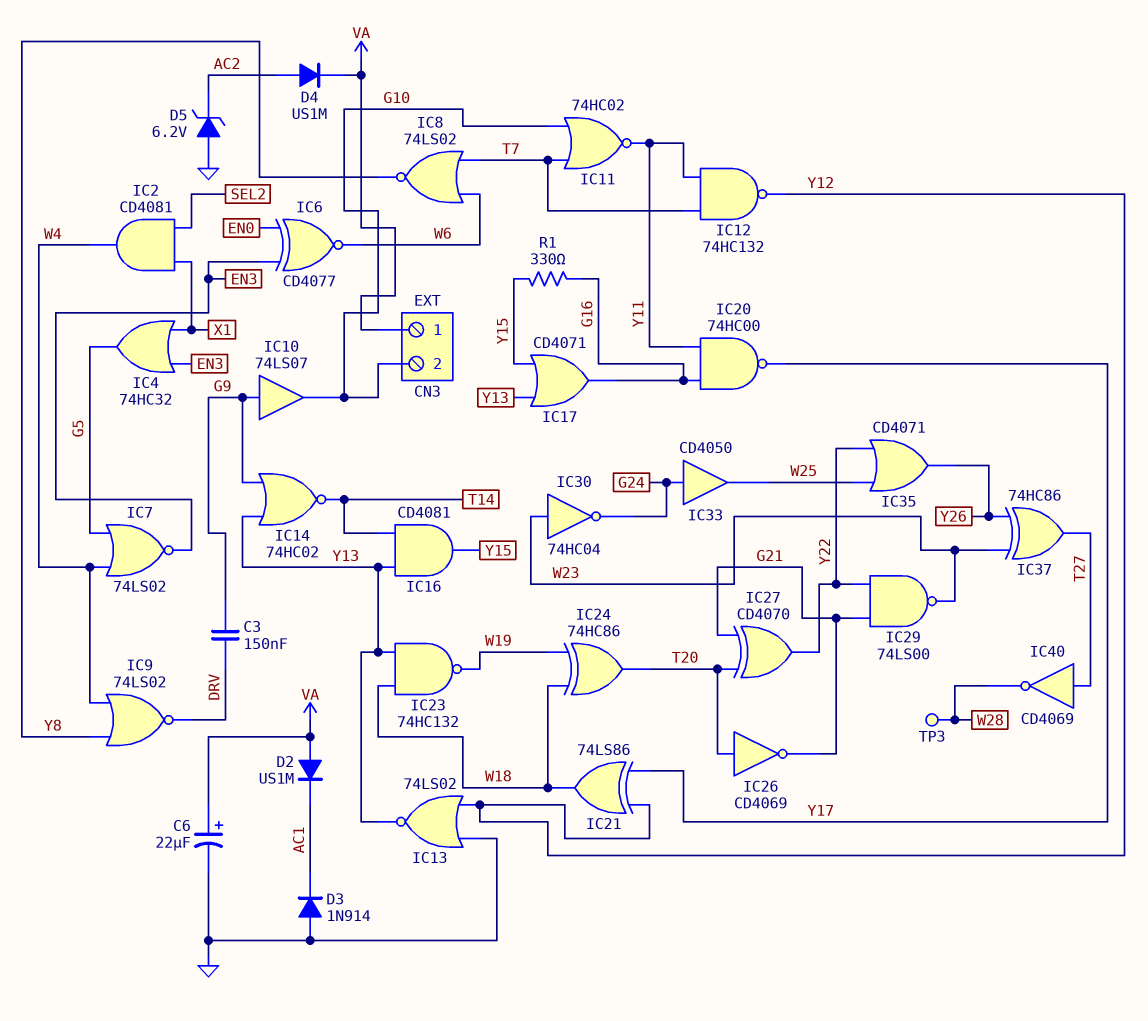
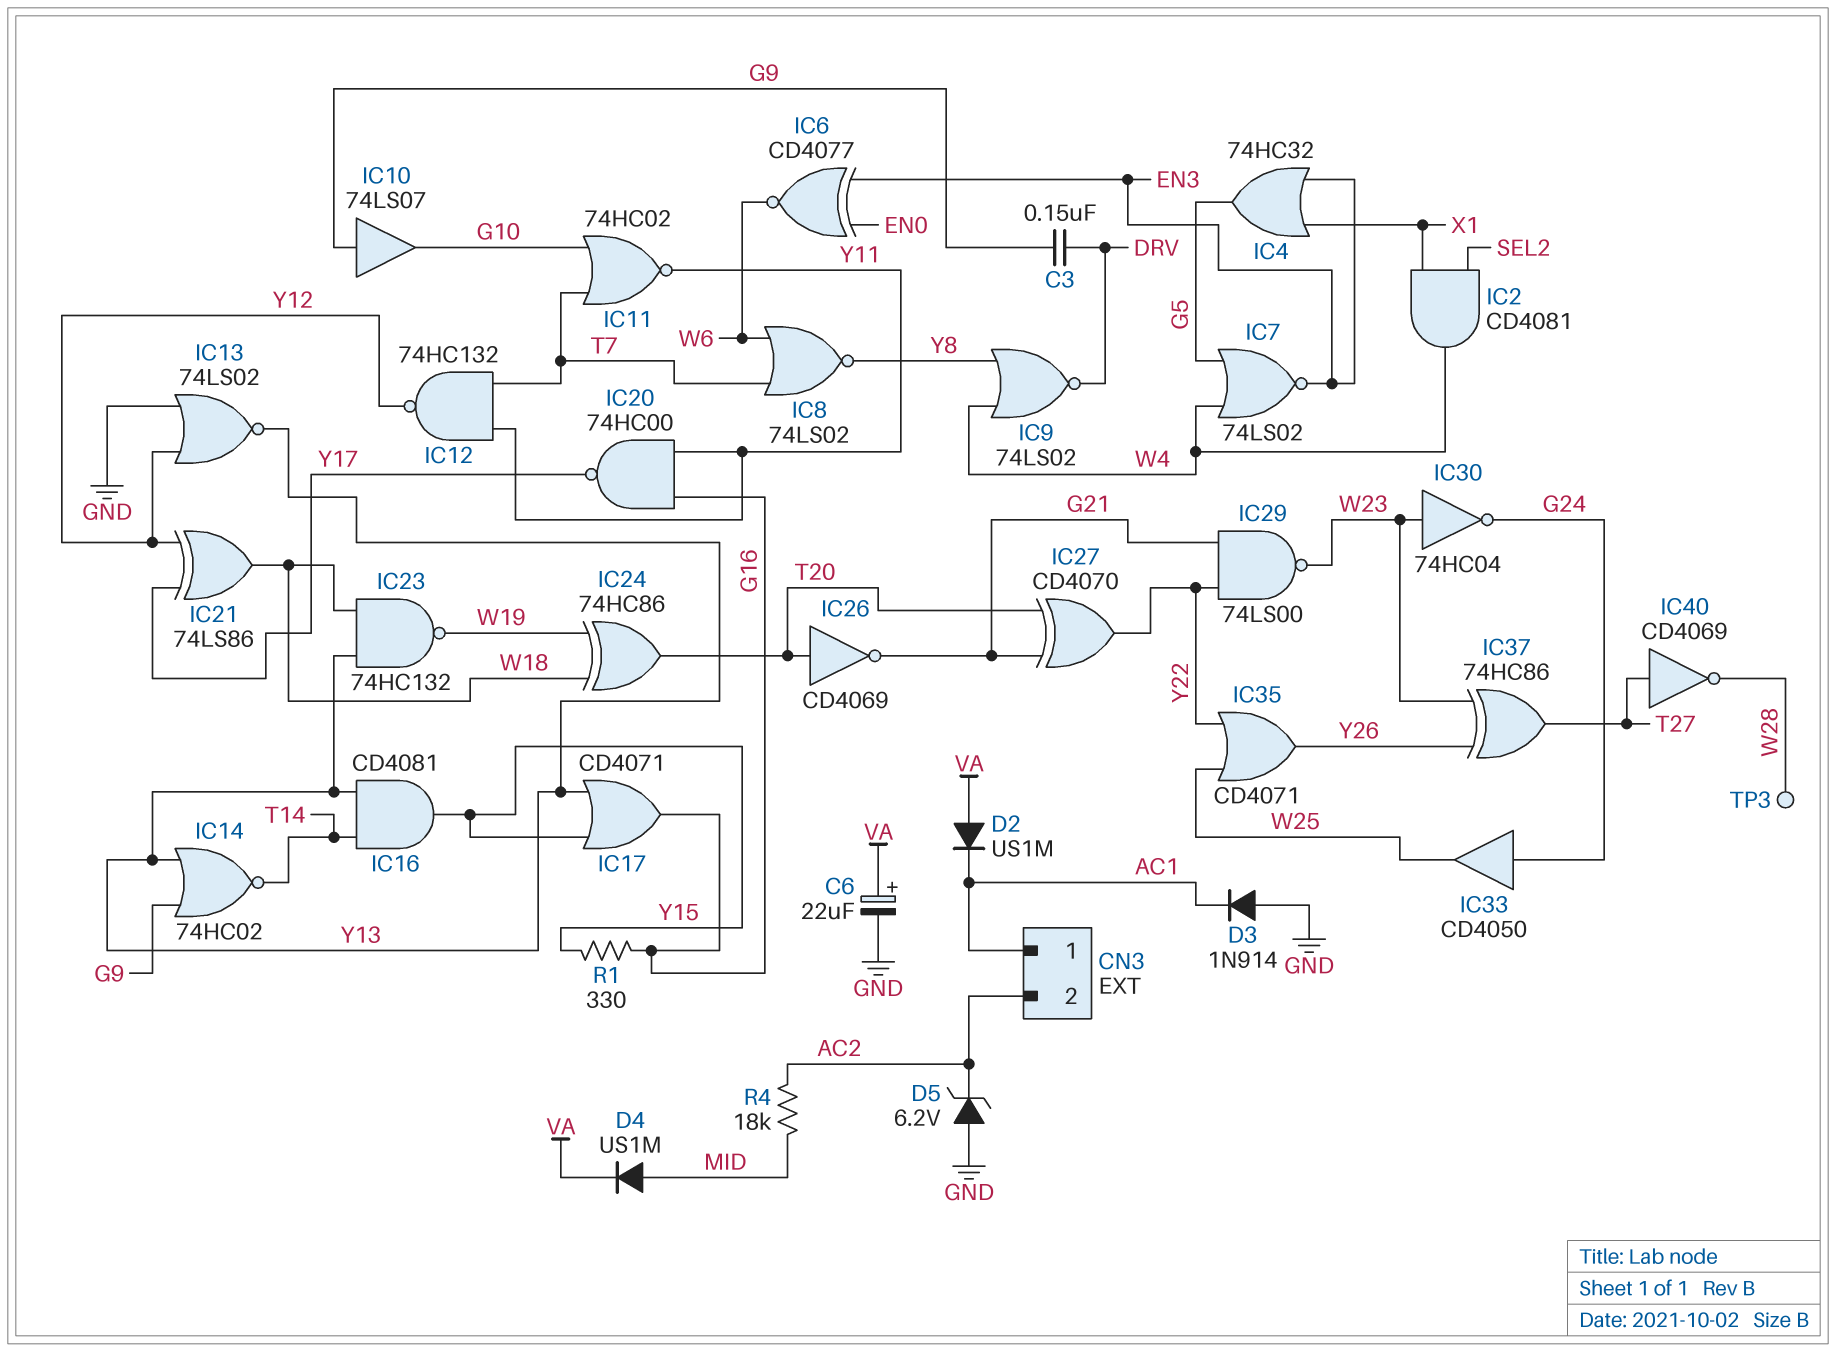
CN3 pin 1: VA -> AC1
CN3 pin 2: G10 -> AC2
D4: diode US1M (A AC2, K VA) -> diode US1M (A MID, K VA)
R4: none -> 18k (AC2, MID)

